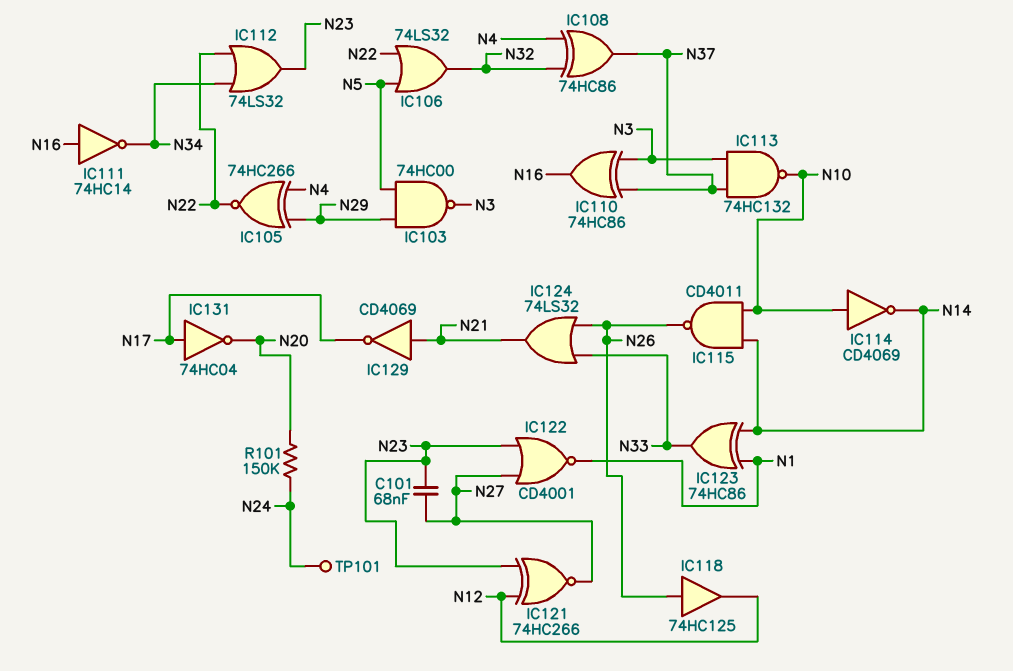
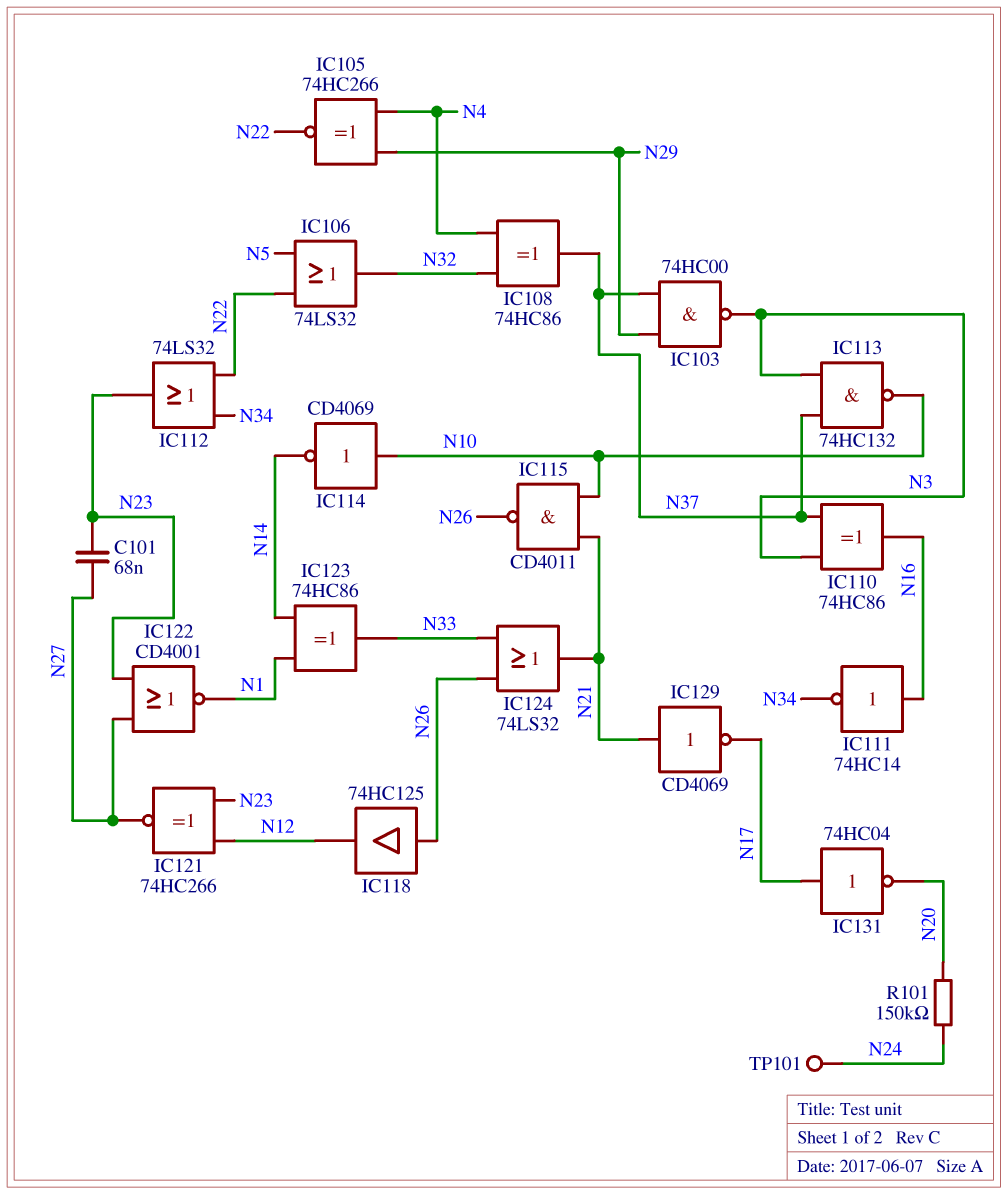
IC103: NAND 74HC00 (in N5, in N29, out N3) -> NAND 74HC00 (in N29, in N37, out N3)
IC115: NAND CD4011 (in N10, in N14, out N26) -> NAND CD4011 (in N10, in N21, out N26)

